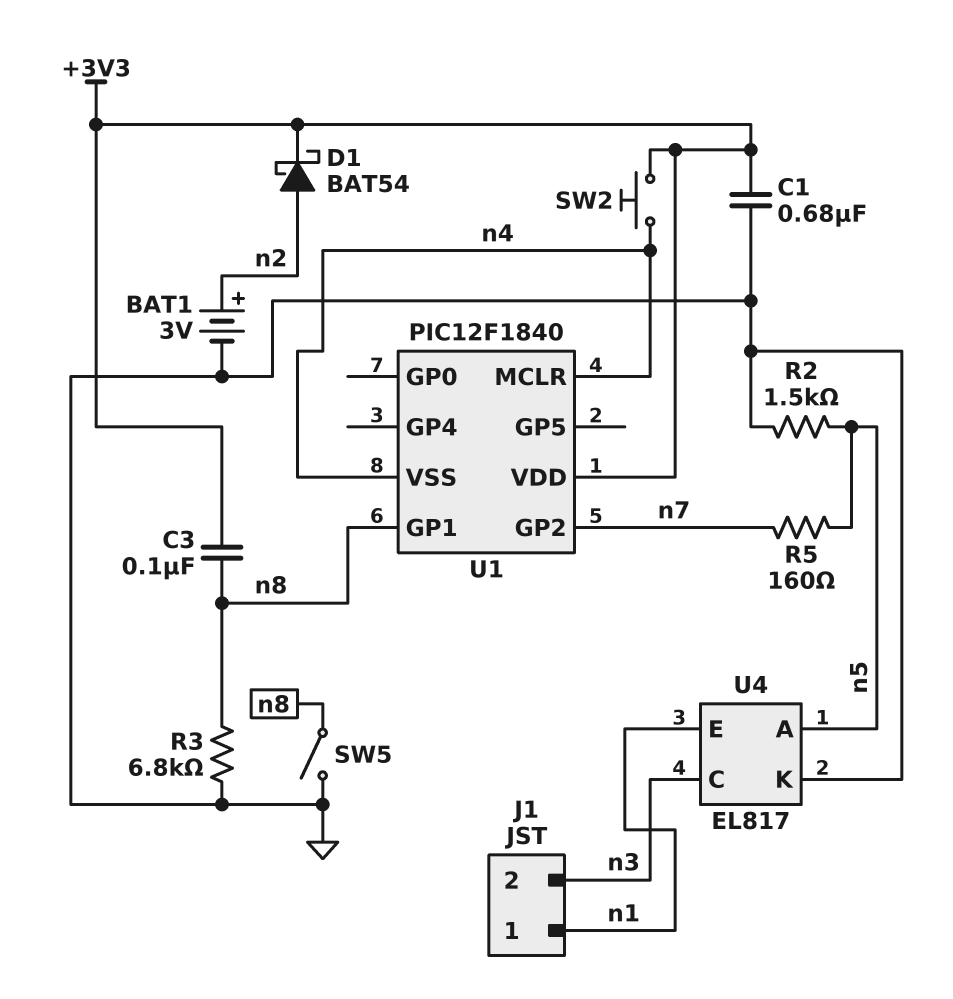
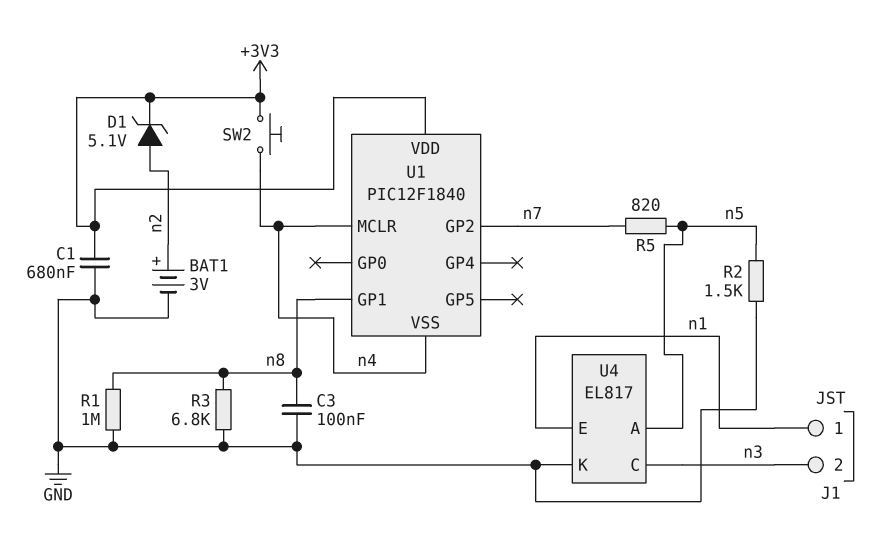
C3: 100nF (+3V3, n8) -> 100nF (GND, n8)
D1: schottky BAT54 (A n2, K +3V3) -> zener 5.1V (A n2, K +3V3)
R1: none -> 1M (GND, n8)
R5: 160 (n5, n7) -> 820 (n5, n7)
SW5: switch (GND, n8) -> none

